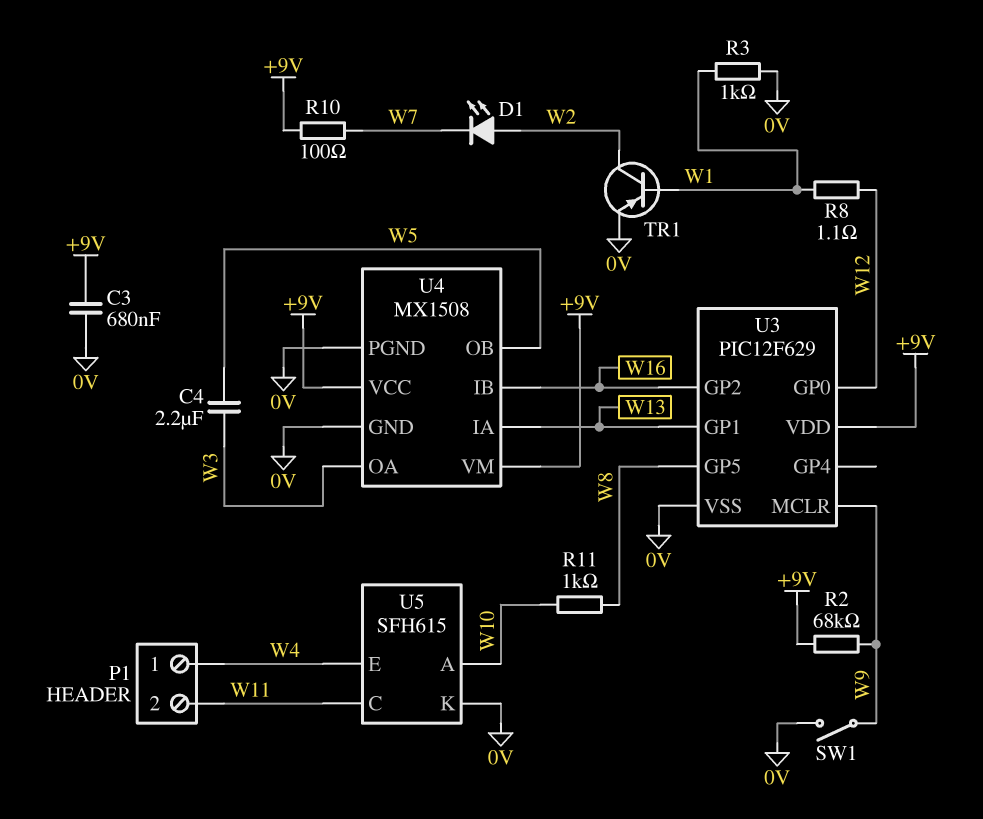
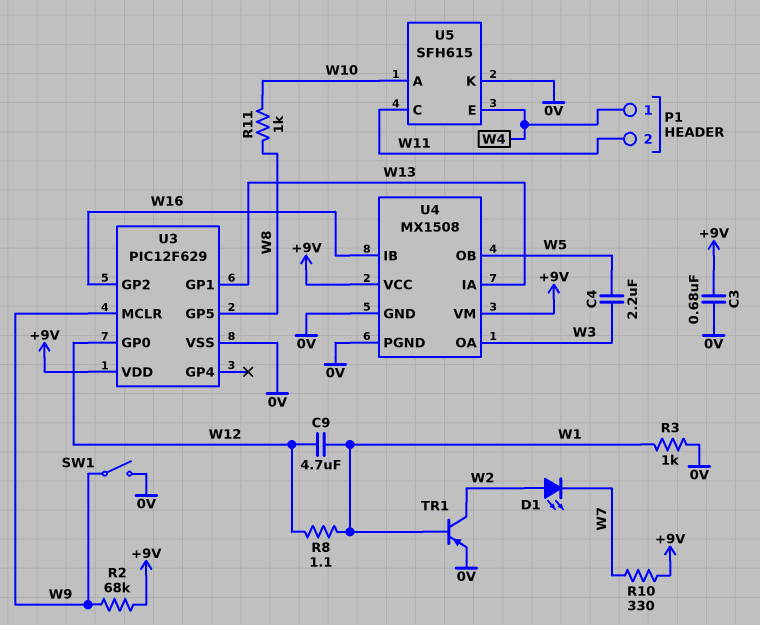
C9: none -> 4.7uF (W1, W12)
R10: 100 (+9V, W7) -> 330 (+9V, W7)

